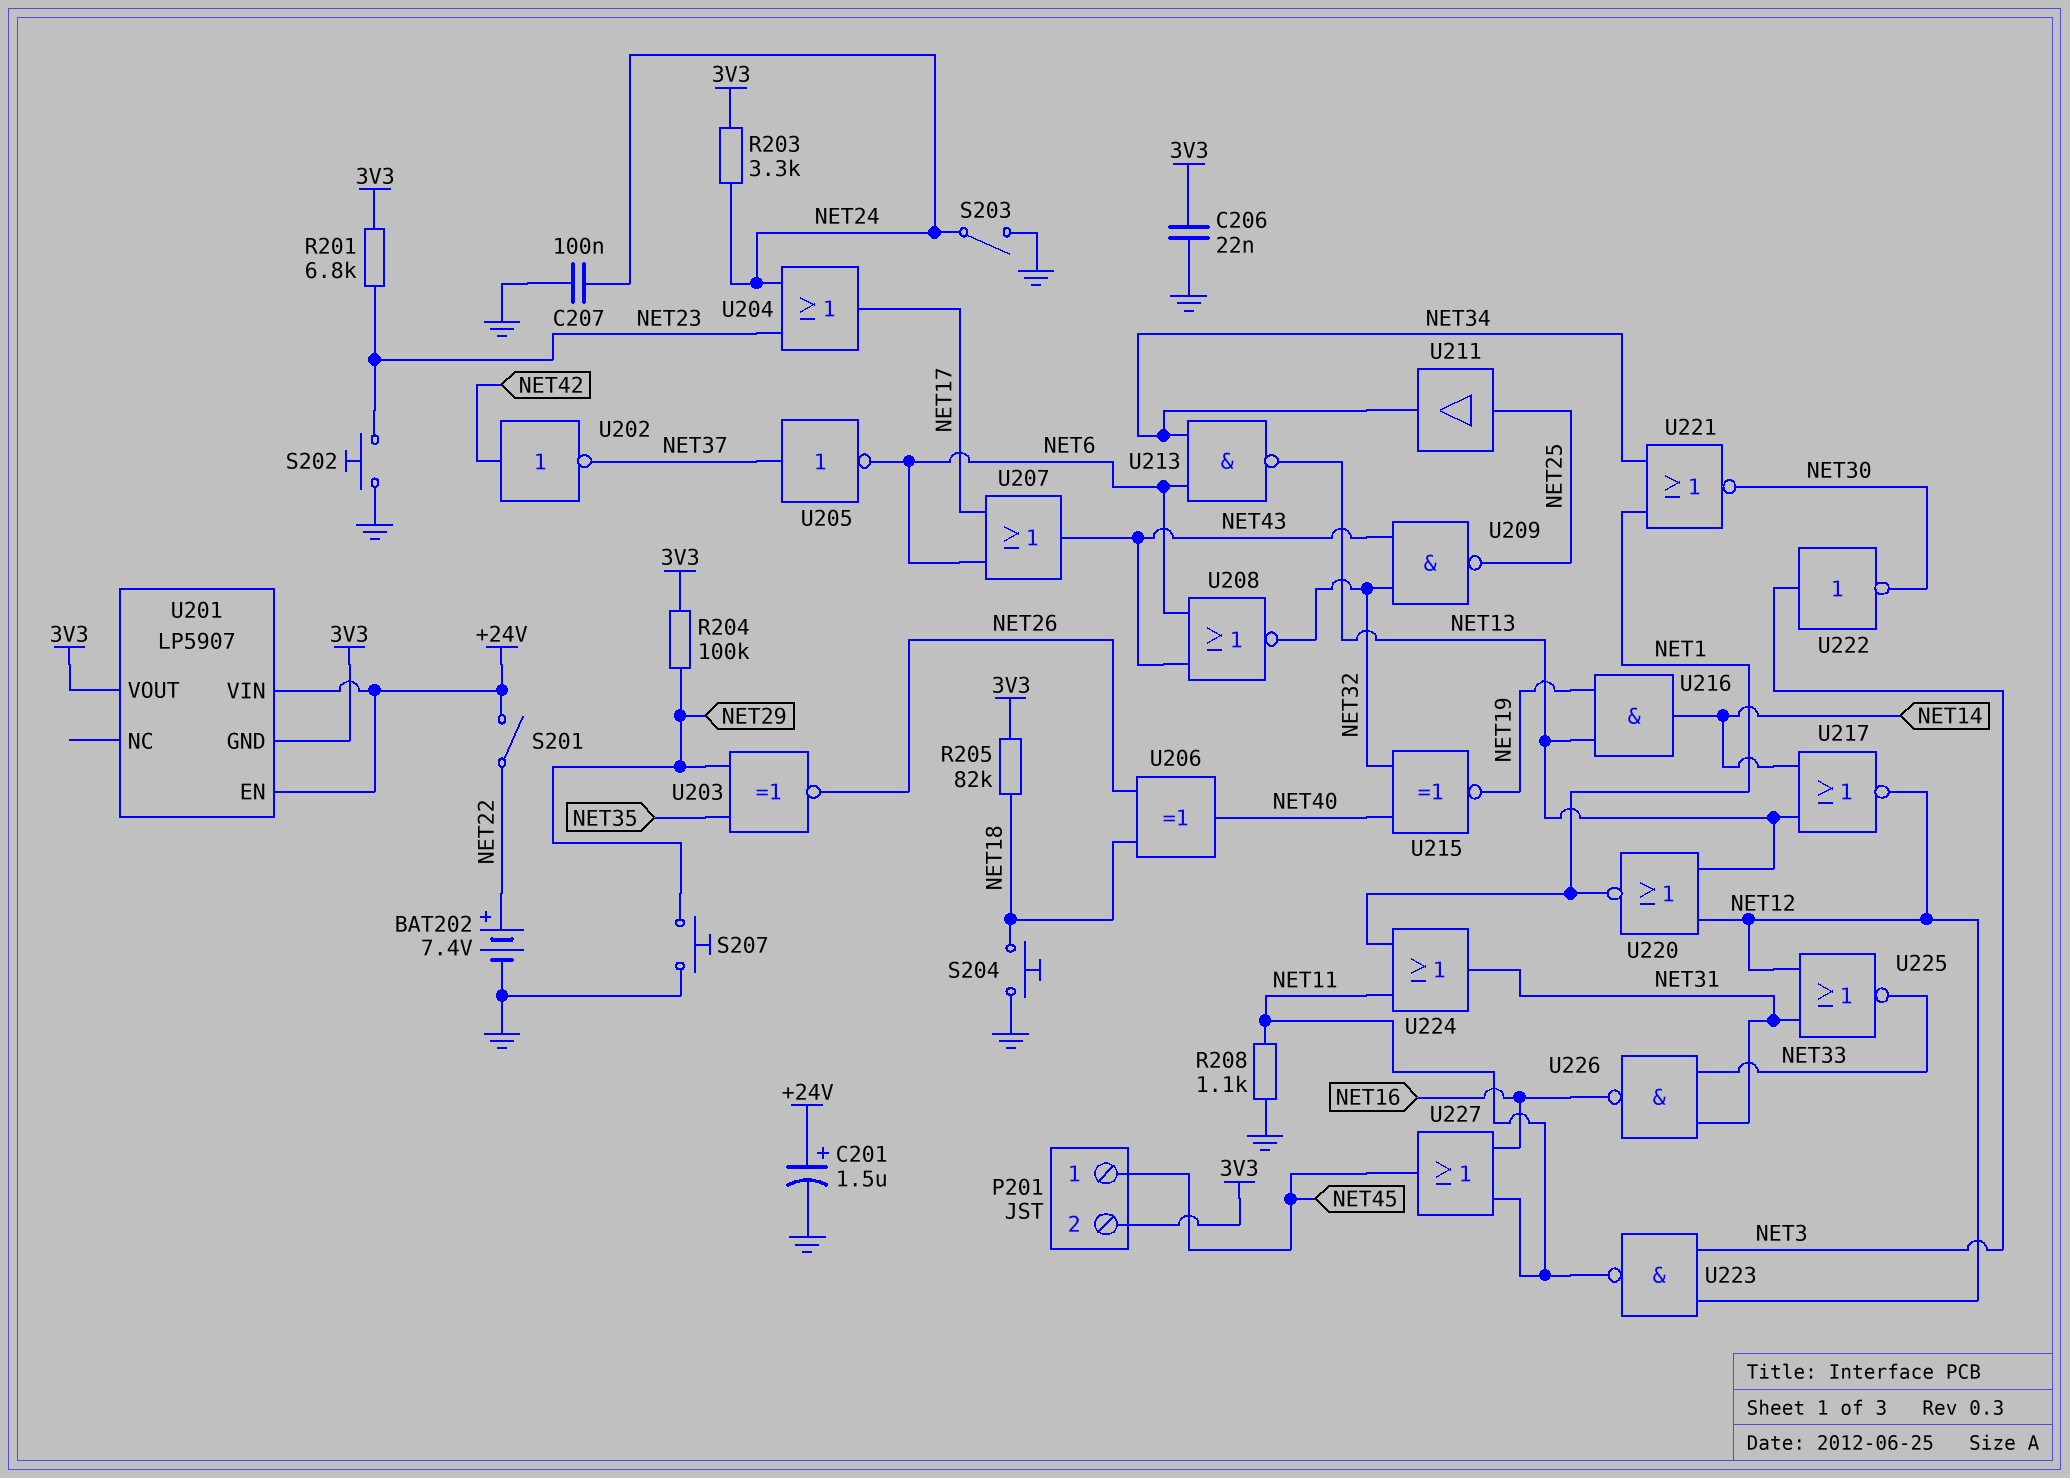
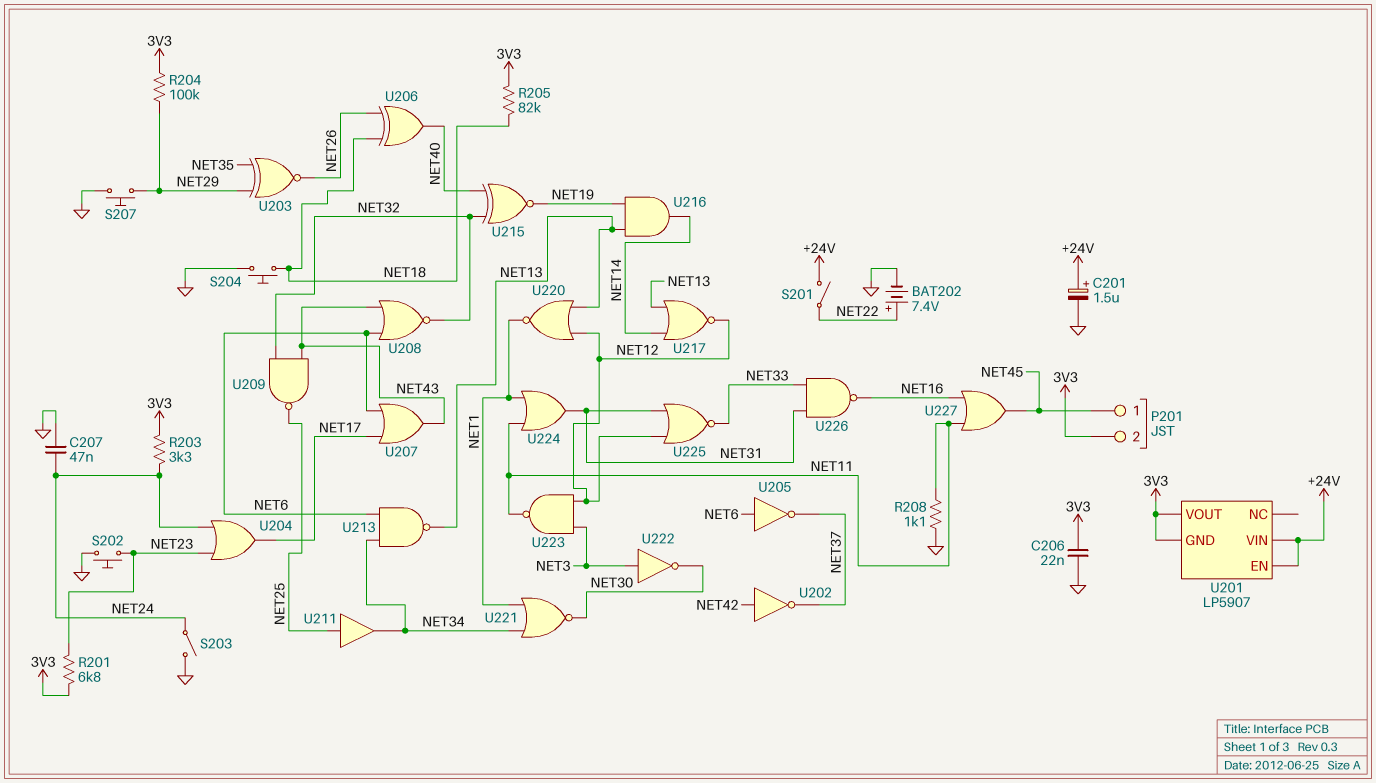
C207: 100nF (GND, NET24) -> 47nF (GND, NET24)
U205: NOT (in NET37, out NET6) -> NOT (in NET6, out NET37)

